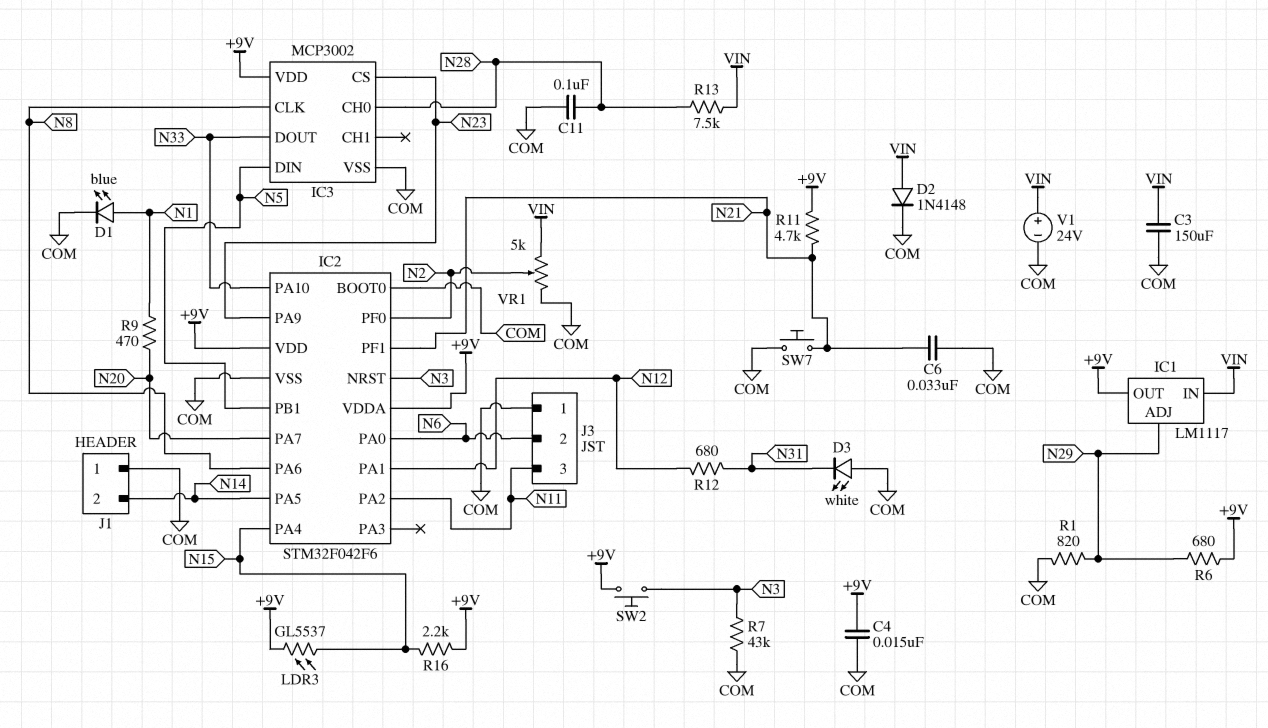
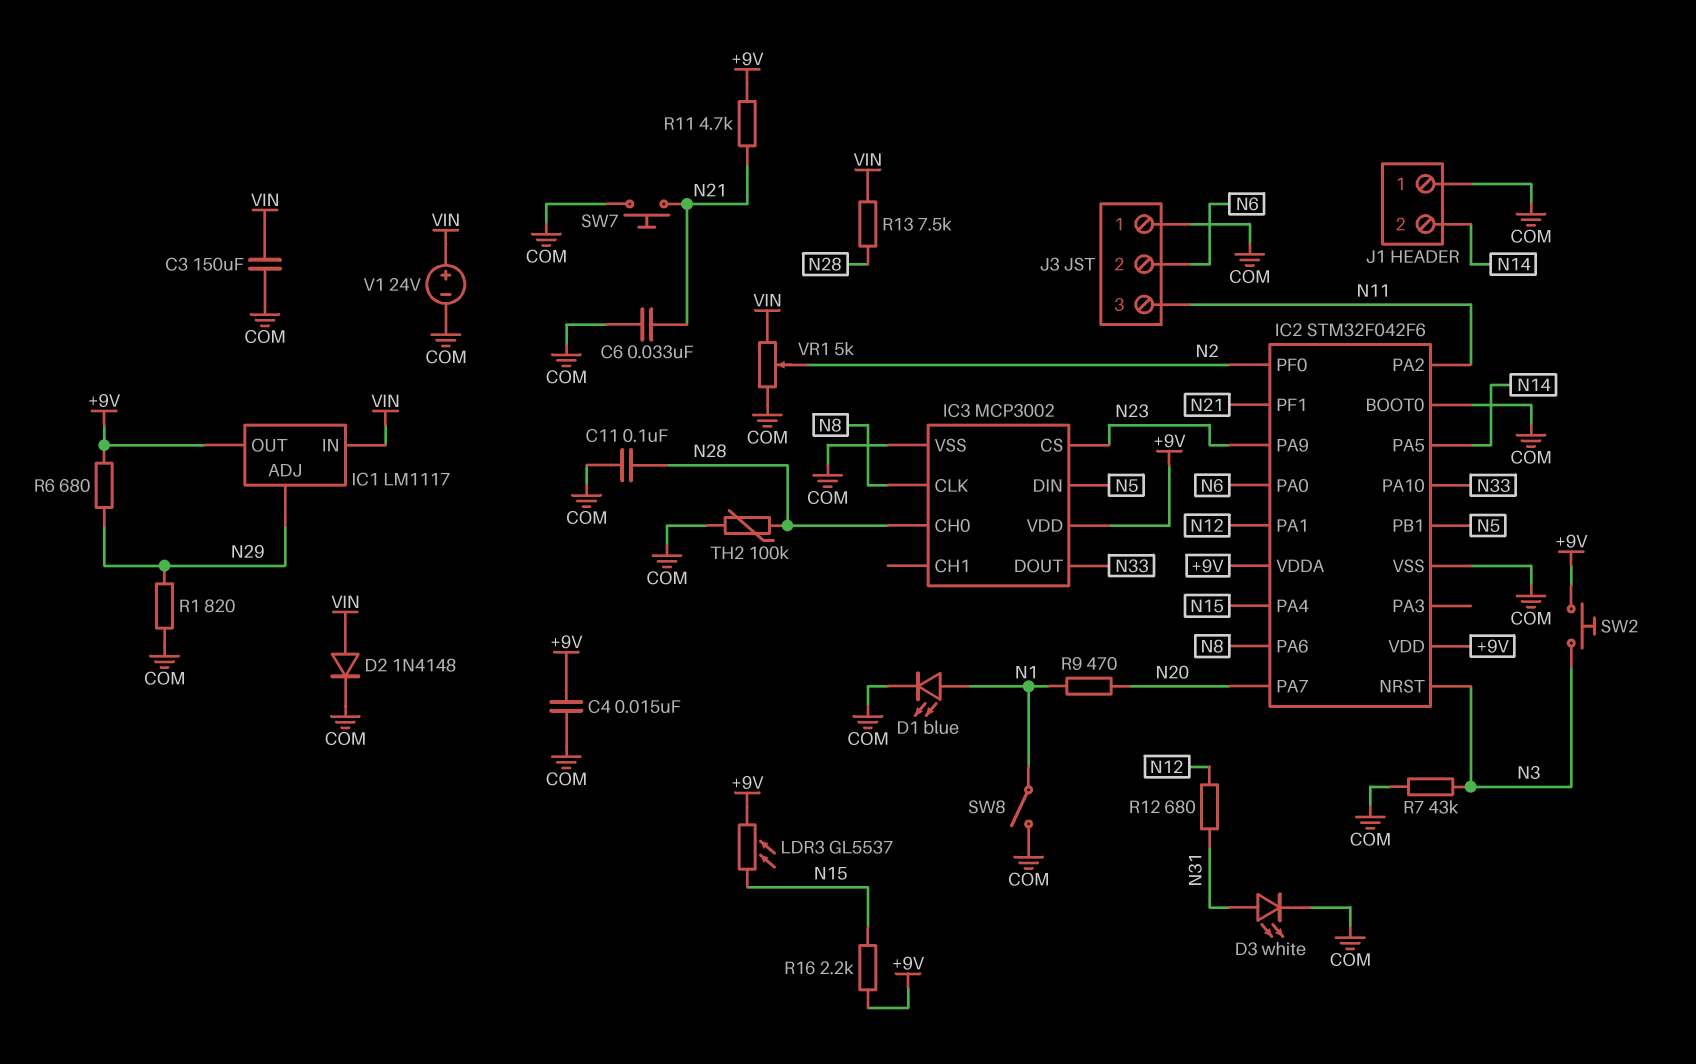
D3: LED white (A COM, K N31) -> LED white (A N31, K COM)
SW8: none -> switch (COM, N1)
TH2: none -> 100k (COM, N28)

